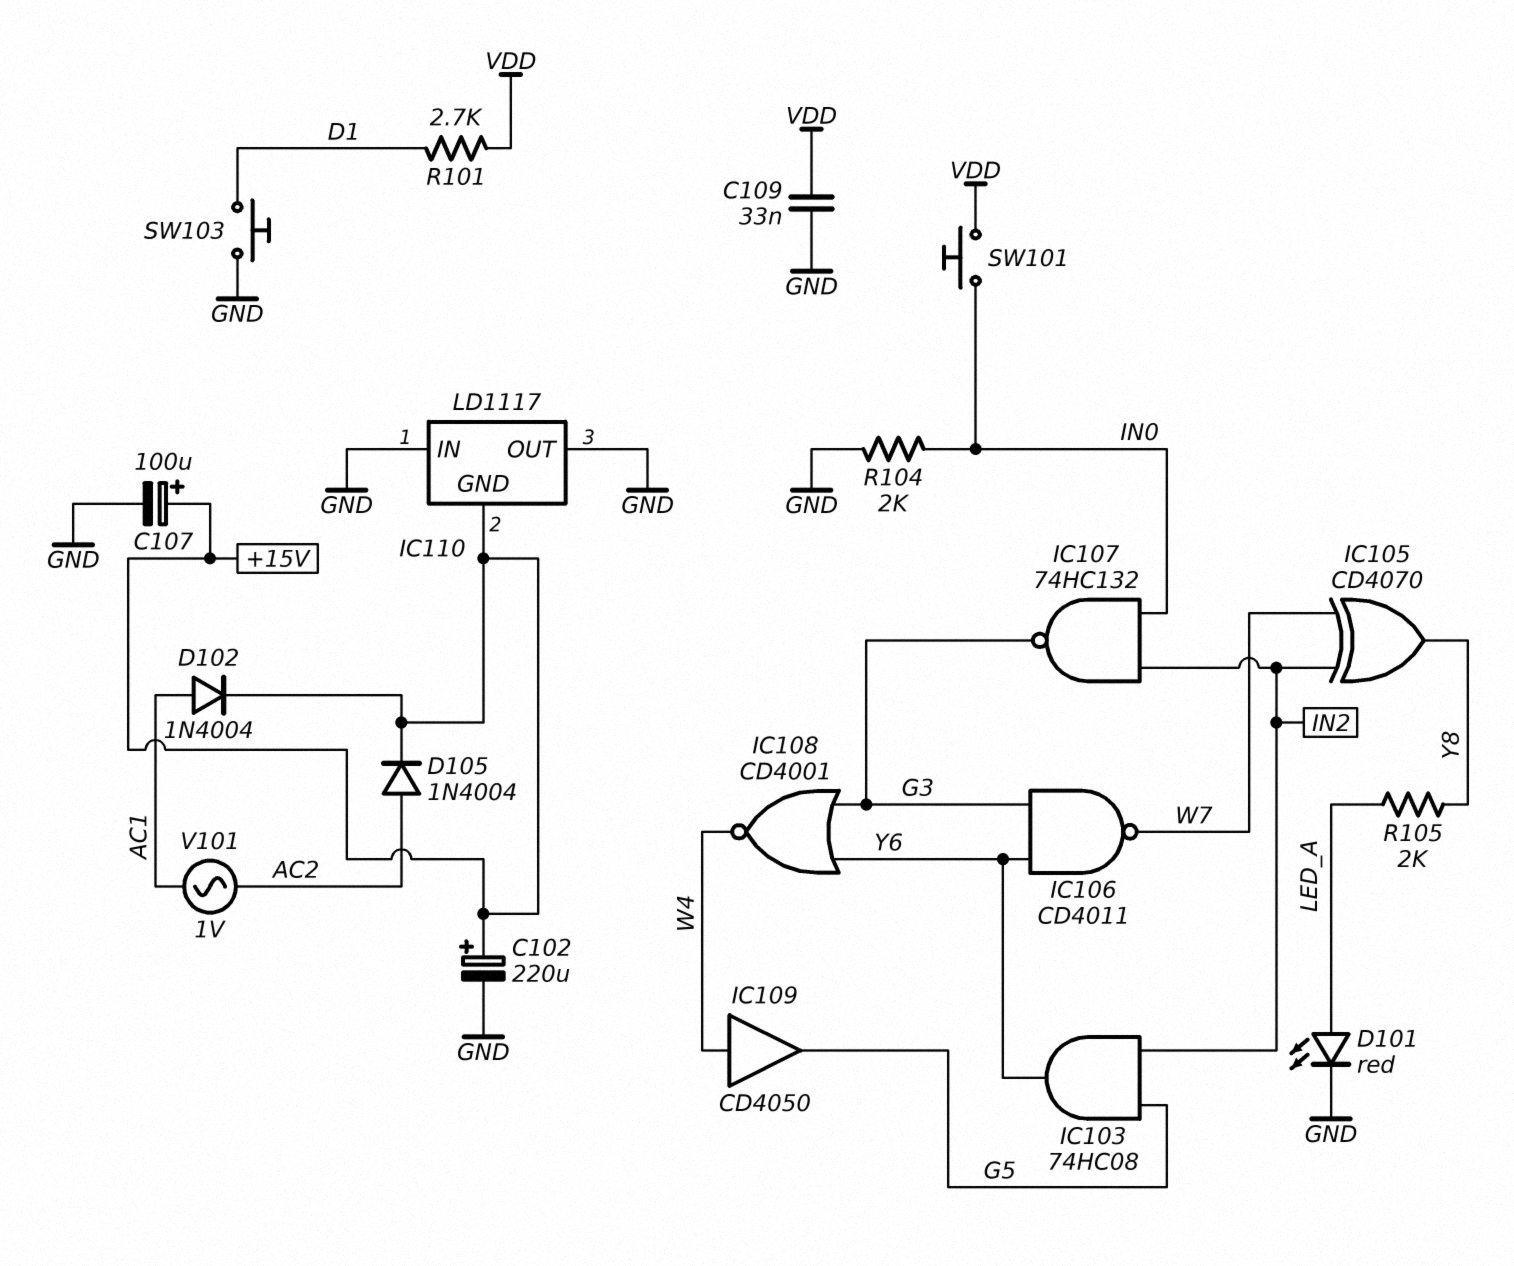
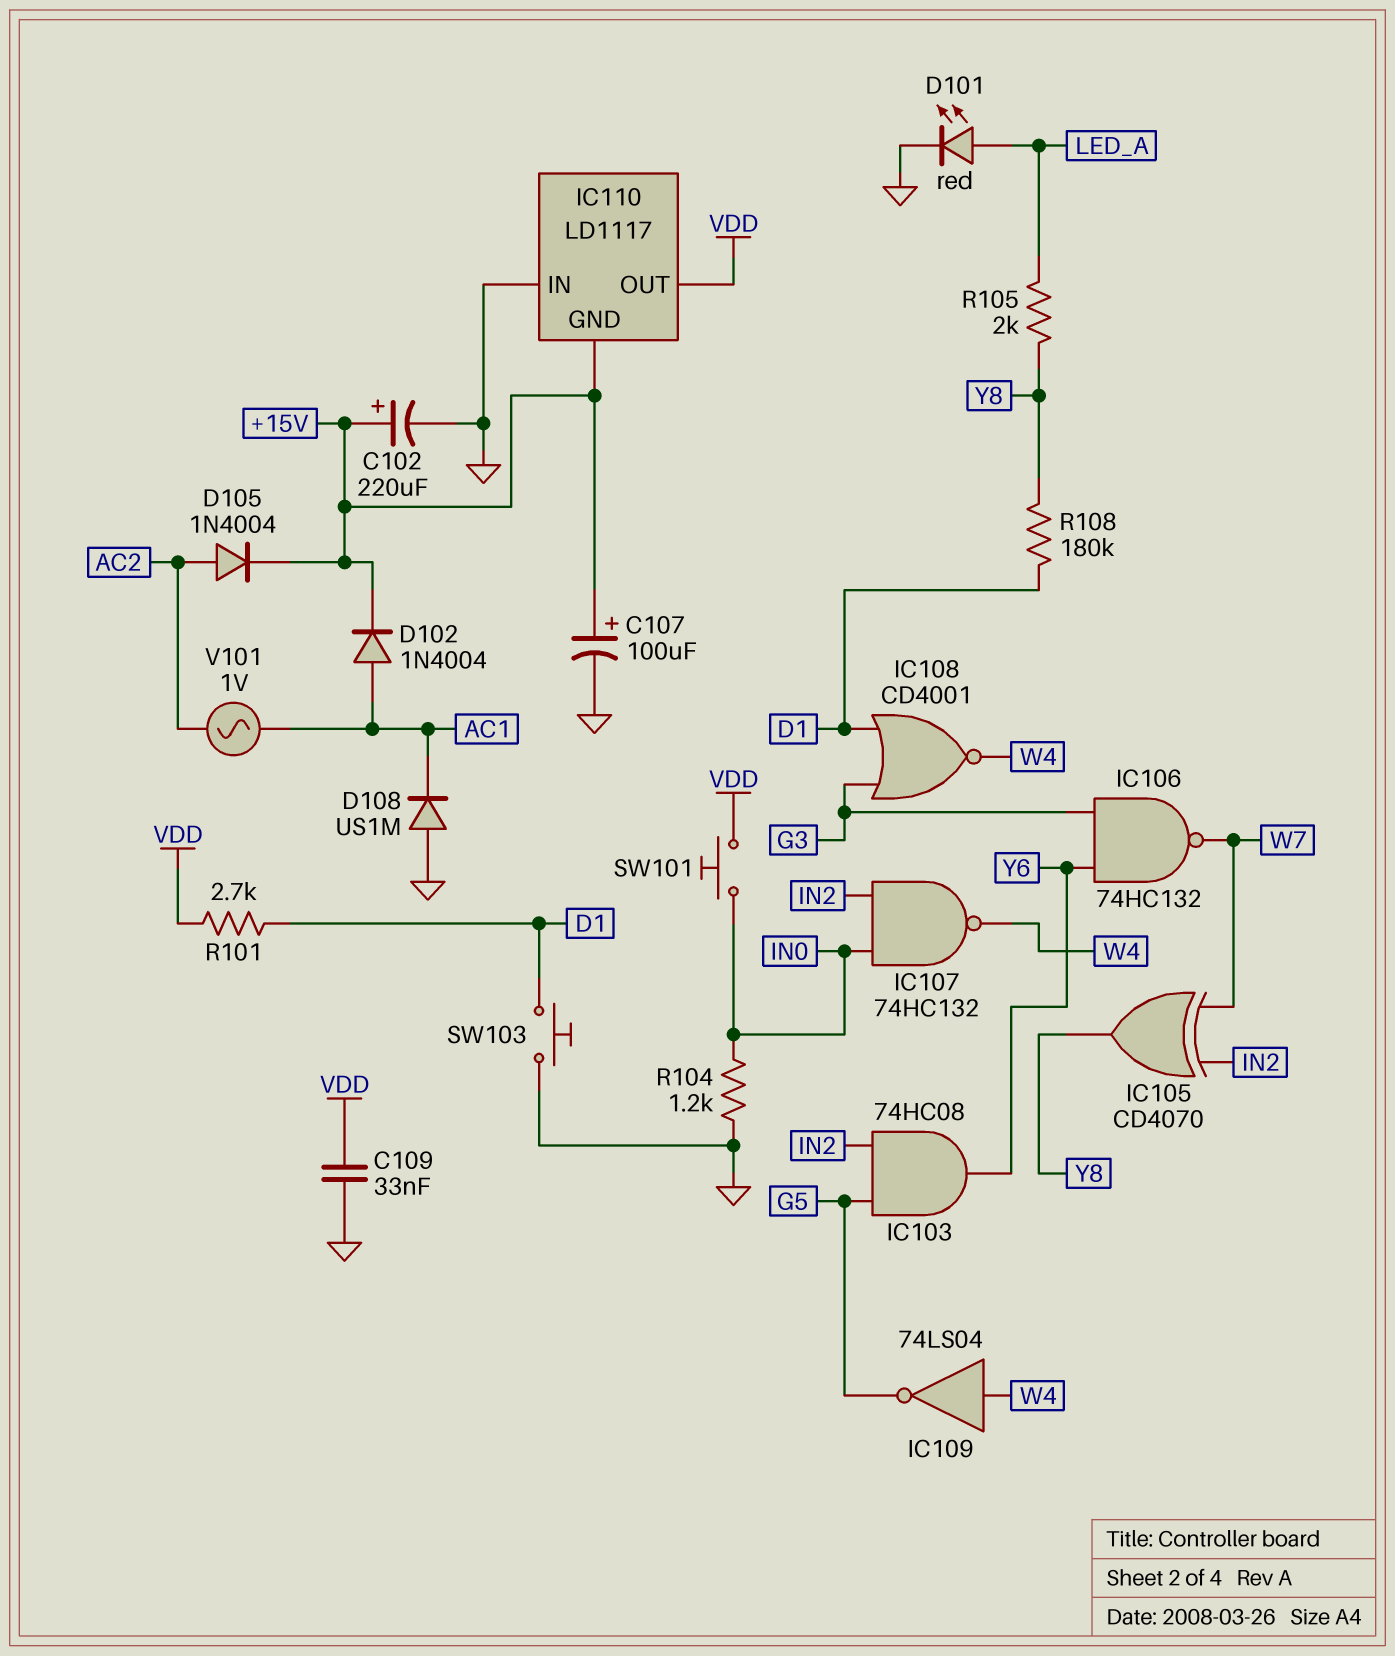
D108: none -> diode US1M (A GND, K AC1)
IC106: NAND CD4011 (in G3, in Y6, out W7) -> NAND 74HC132 (in G3, in Y6, out W7)
IC107: NAND 74HC132 (in IN0, in IN2, out G3) -> NAND 74HC132 (in IN0, in IN2, out W4)
IC108: NOR CD4001 (in G3, in Y6, out W4) -> NOR CD4001 (in D1, in G3, out W4)
IC109: buffer CD4050 (in W4, out G5) -> NOT 74LS04 (in W4, out G5)
IC110 pin OUT: GND -> VDD
R104: 2k (GND, IN0) -> 1.2k (GND, IN0)
R108: none -> 180k (D1, Y8)

